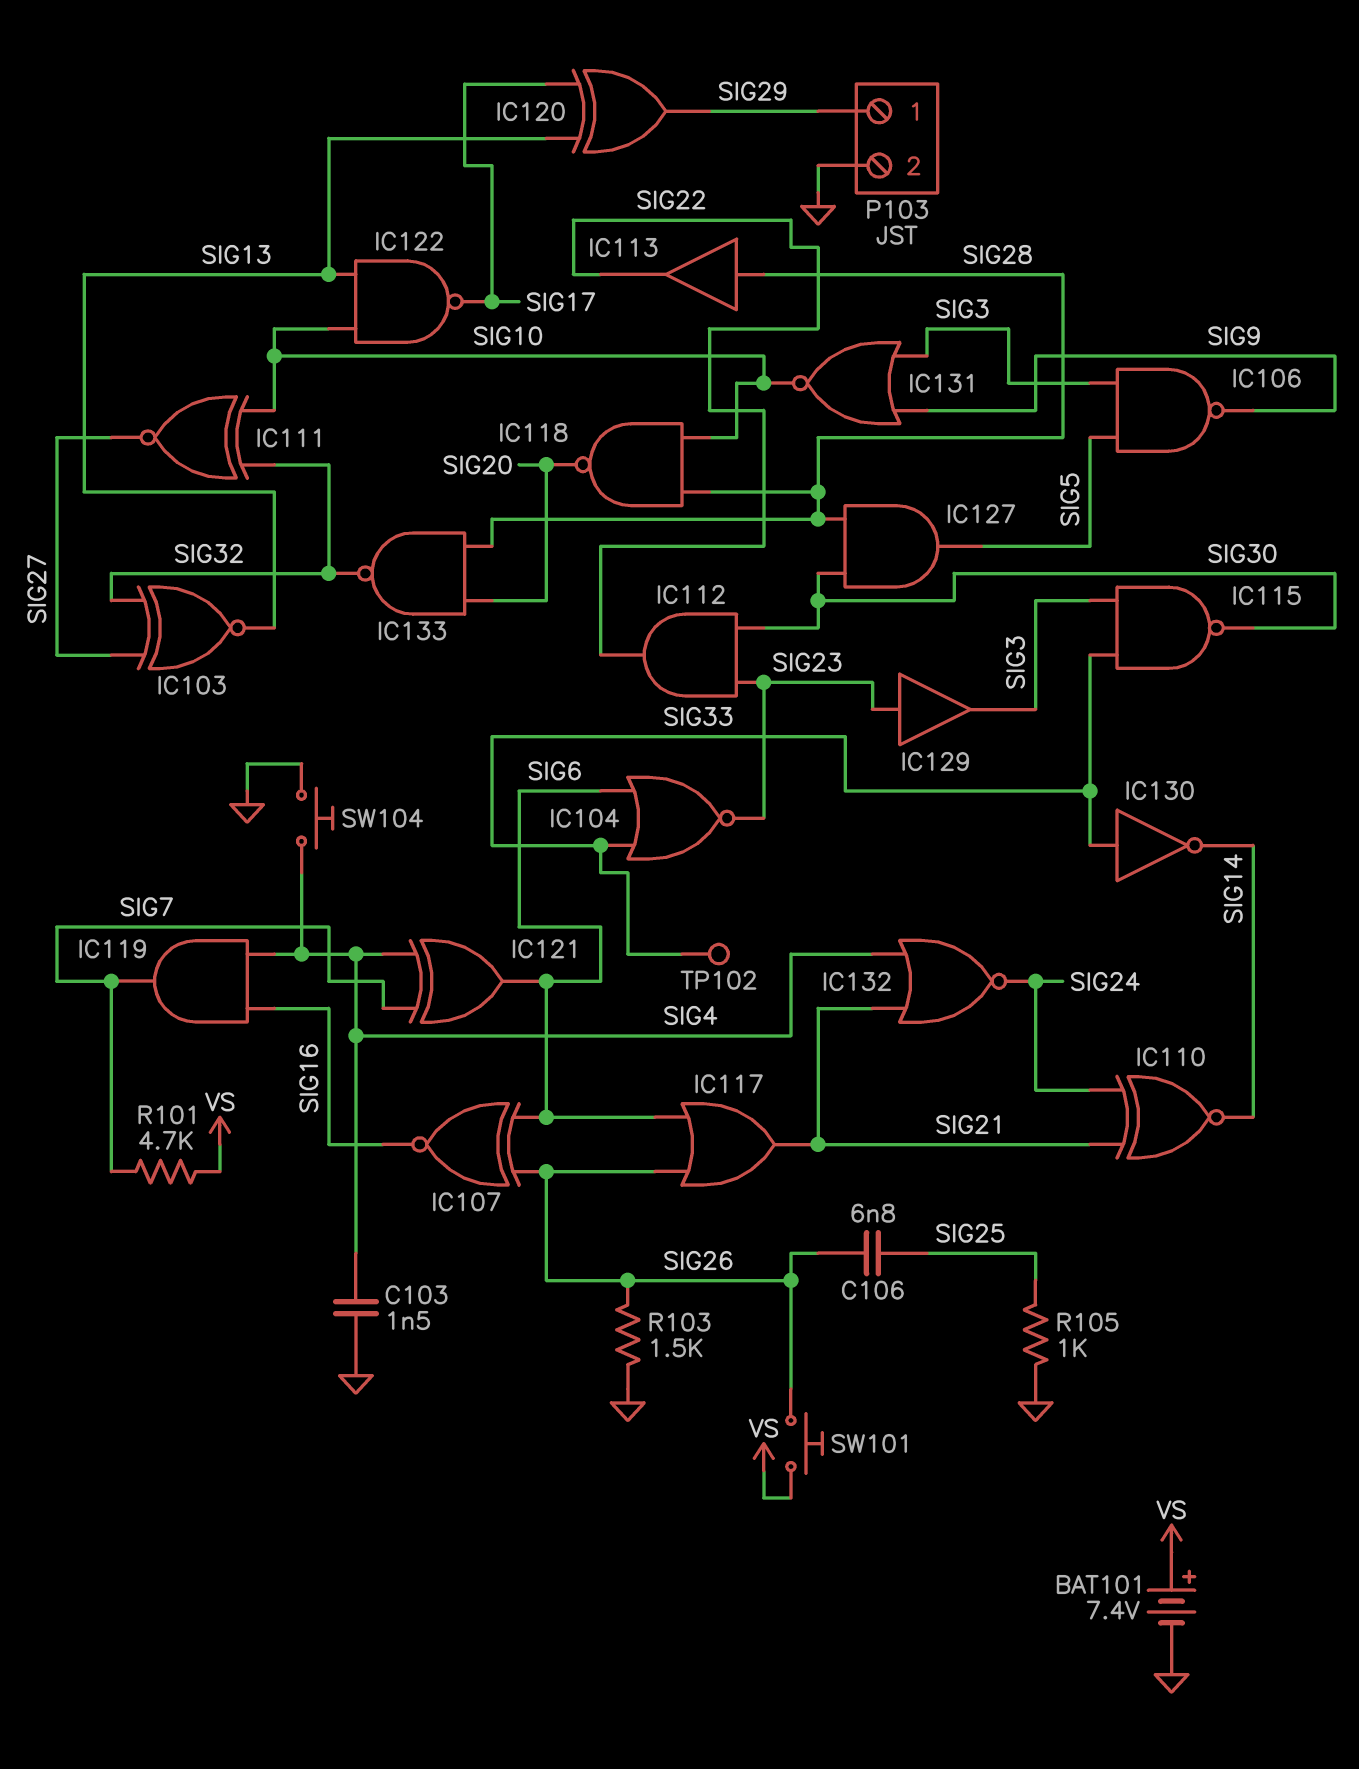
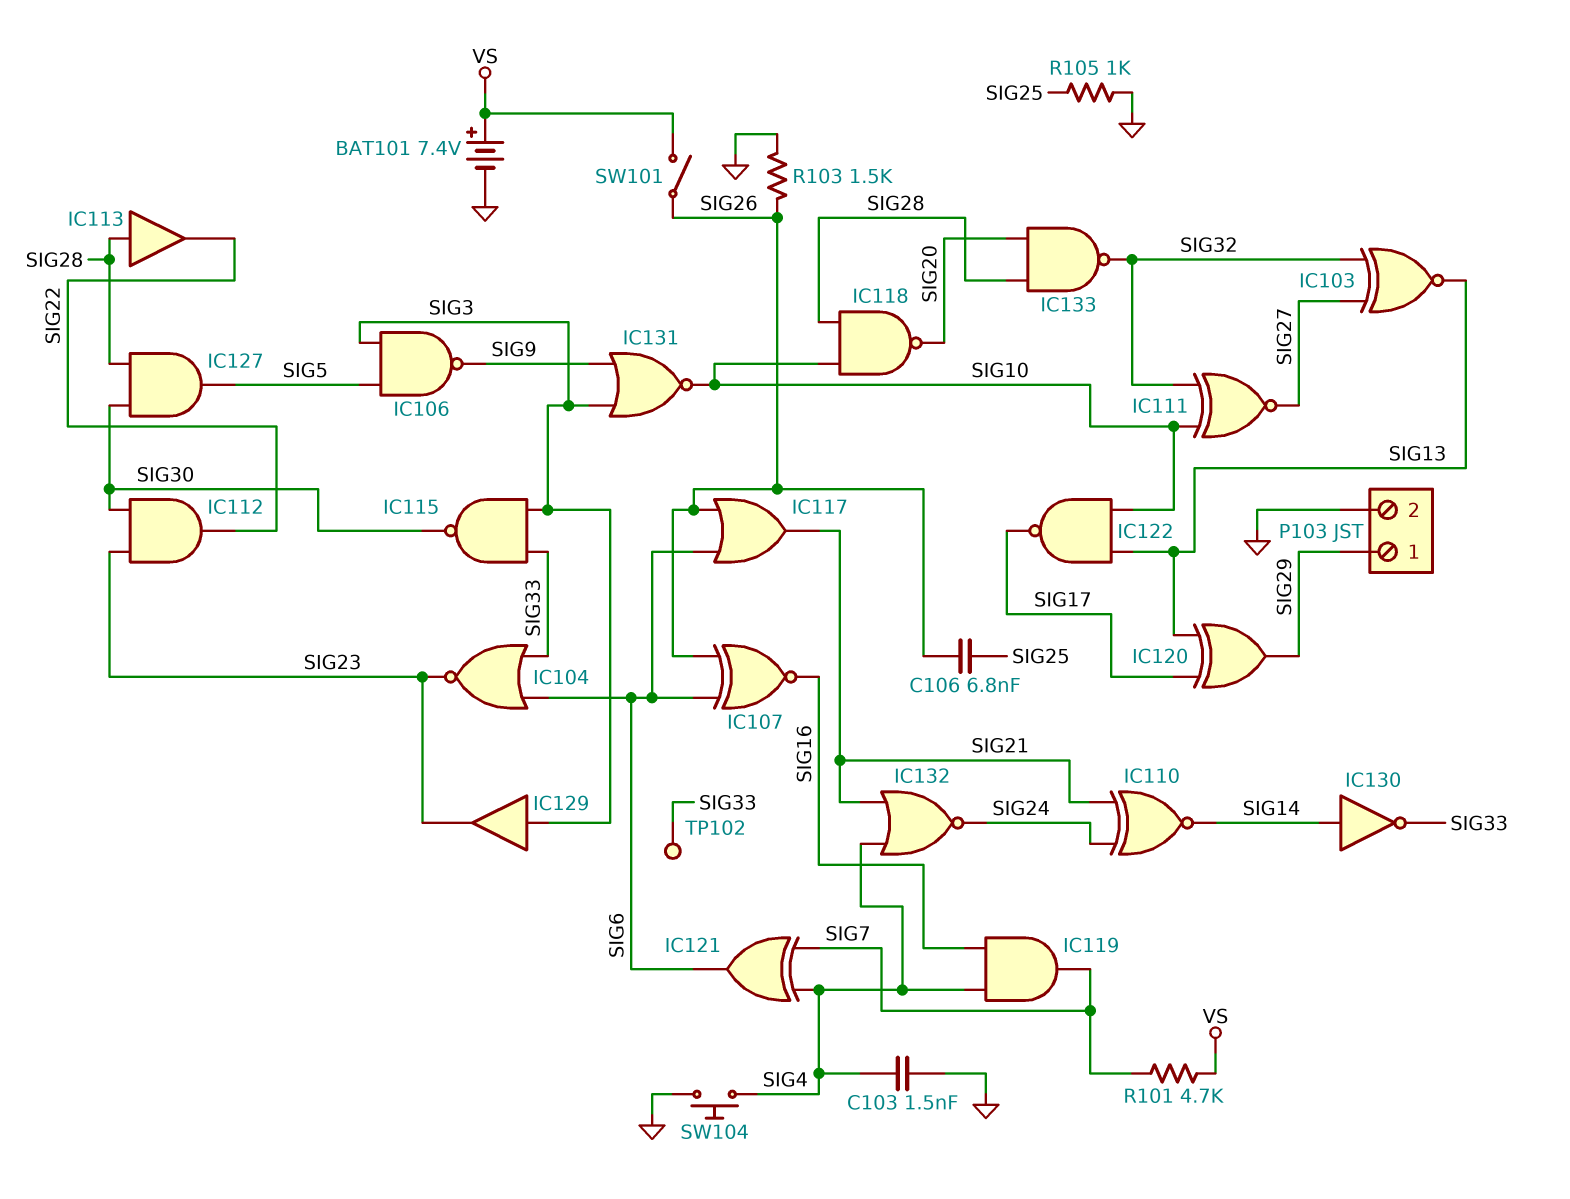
IC129: buffer (in SIG23, out SIG3) -> buffer (in SIG3, out SIG23)
IC130: NOT (in SIG33, out SIG14) -> NOT (in SIG14, out SIG33)
SW101: button (SIG26, VS) -> switch (SIG26, VS)

